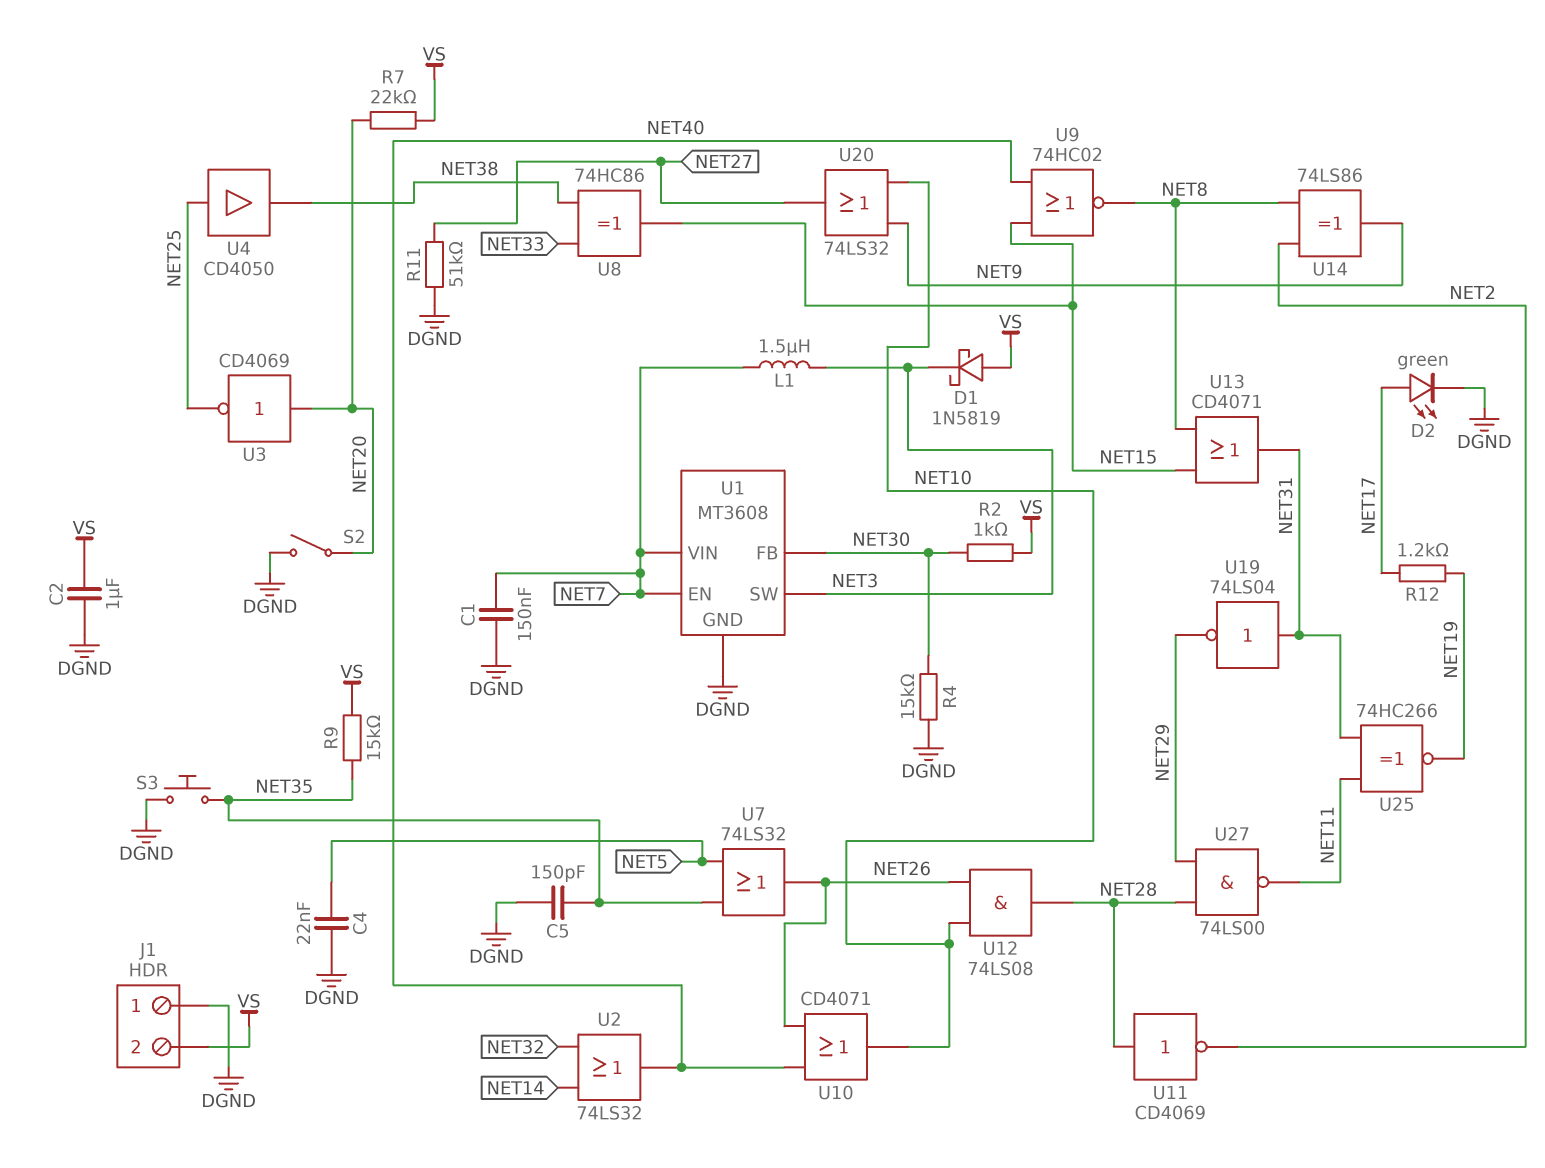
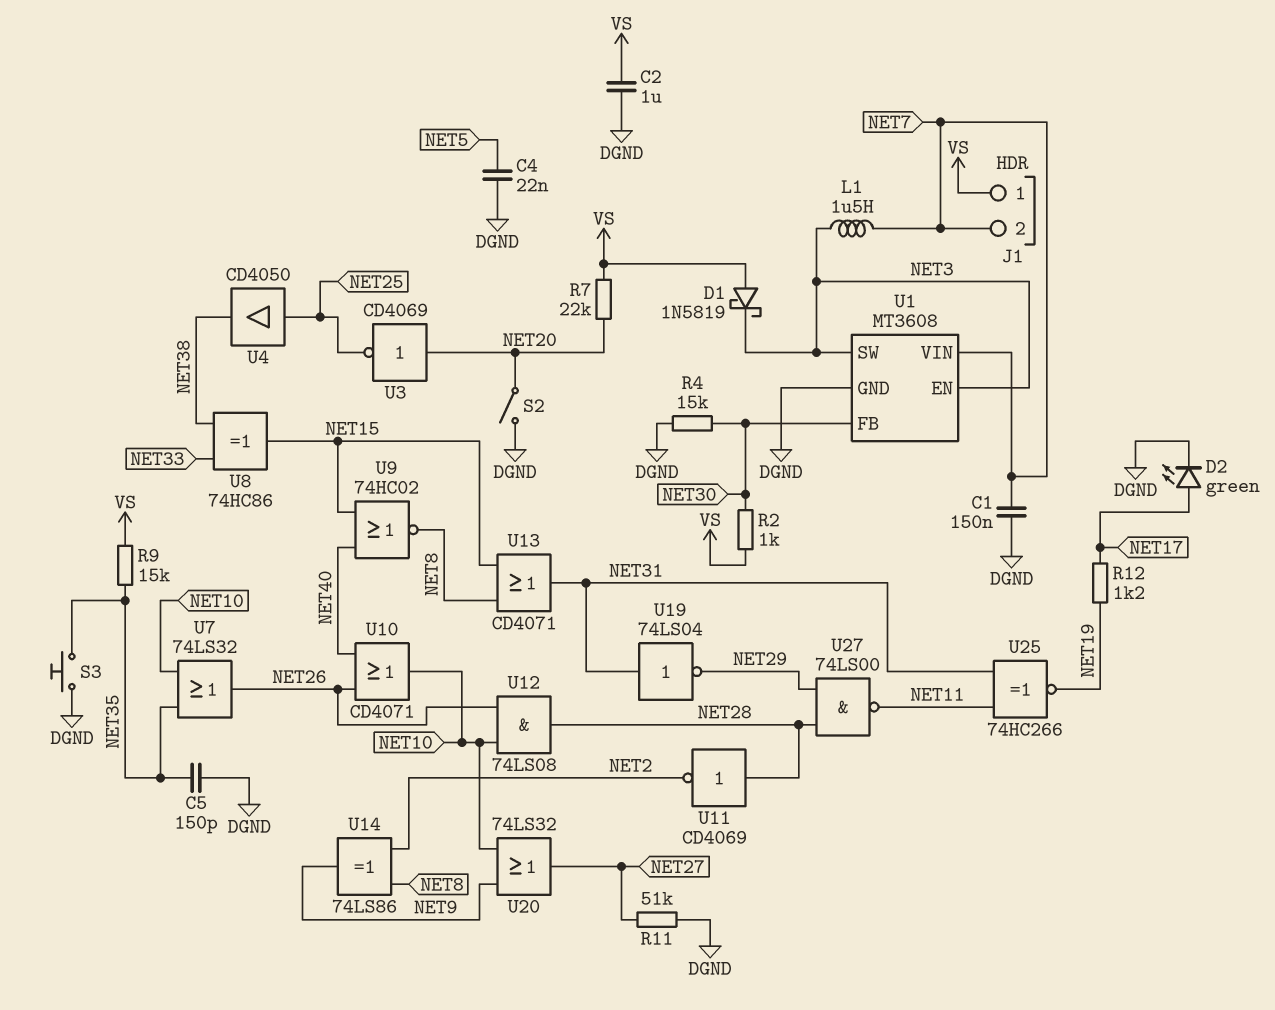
J1 pin 1: DGND -> VS
J1 pin 2: VS -> NET7
U1 pin EN: NET7 -> NET3
U2: OR 74LS32 (in NET14, in NET32, out NET40) -> none
U7: OR 74LS32 (in NET5, in NET35, out NET26) -> OR 74LS32 (in NET10, in NET35, out NET26)

